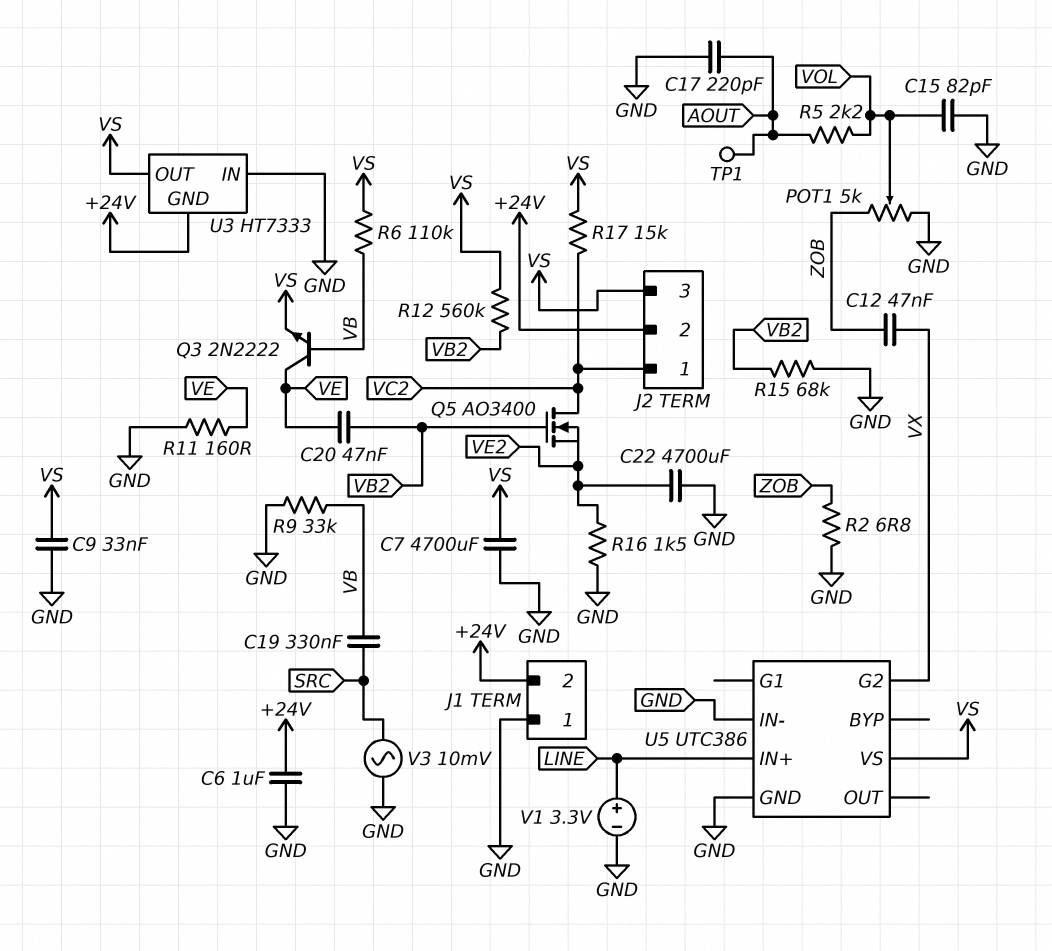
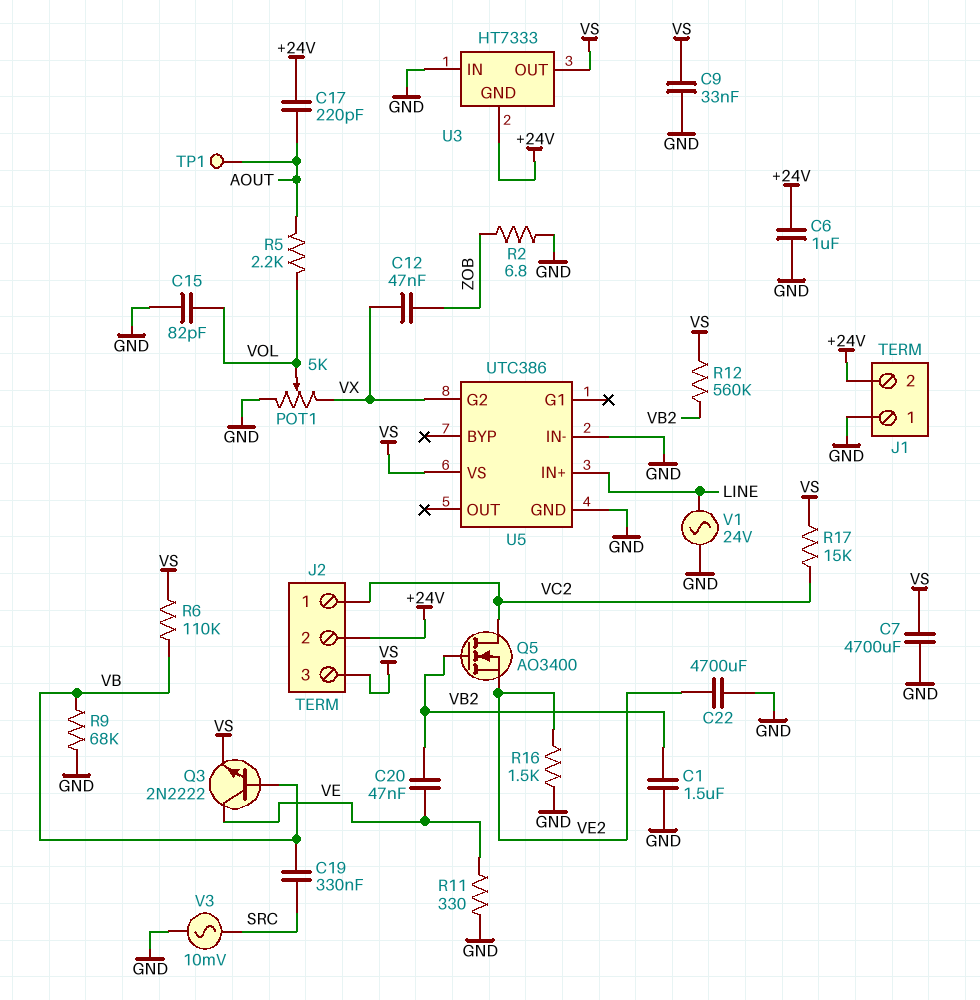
C1: none -> 1.5uF (GND, VB2)
C17: 220pF (AOUT, GND) -> 220pF (+24V, AOUT)
POT1: 5k (GND, ZOB, wiper VOL) -> 5k (GND, VX, wiper VOL)
R9: 33k (GND, VB) -> 68k (GND, VB)
R11: 160 (GND, VE) -> 330 (GND, VE)
R15: 68k (GND, VB2) -> none
V1: 3.3V (plus LINE, minus GND) -> AC 24V (GND, LINE)

